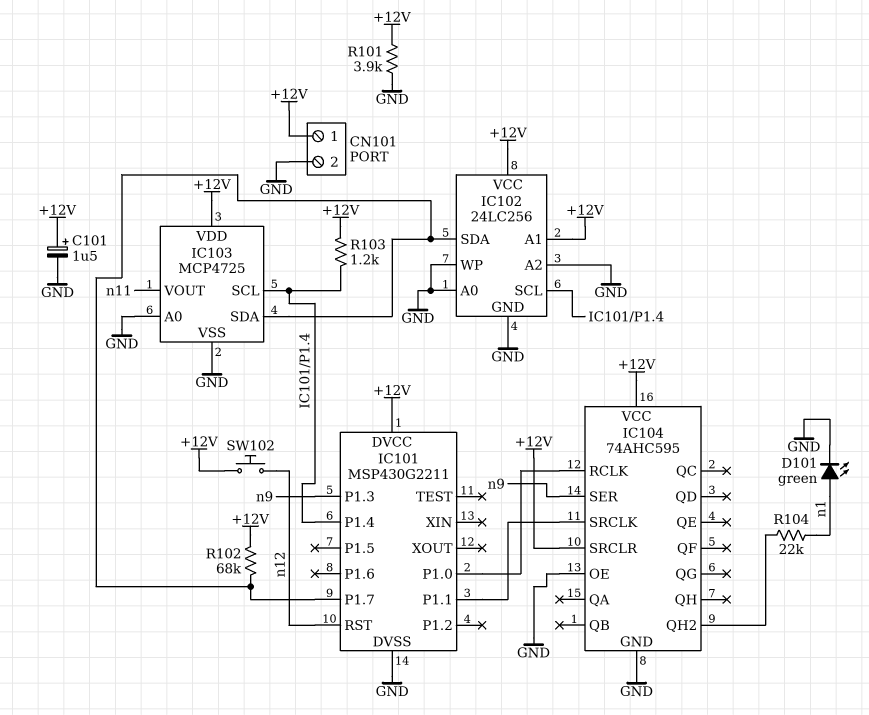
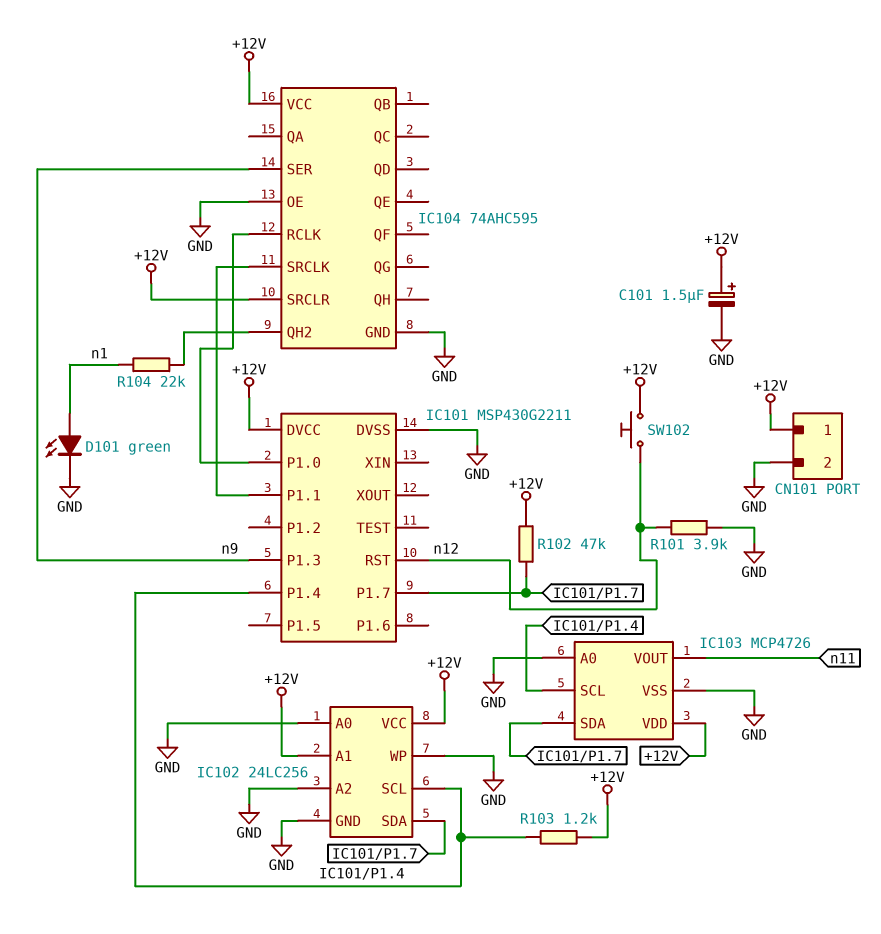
IC103: MCP4725 -> MCP4726
R101: 3.9k (+12V, GND) -> 3.9k (GND, n12)
R102: 68k (+12V, IC101/P1.7) -> 47k (+12V, IC101/P1.7)

